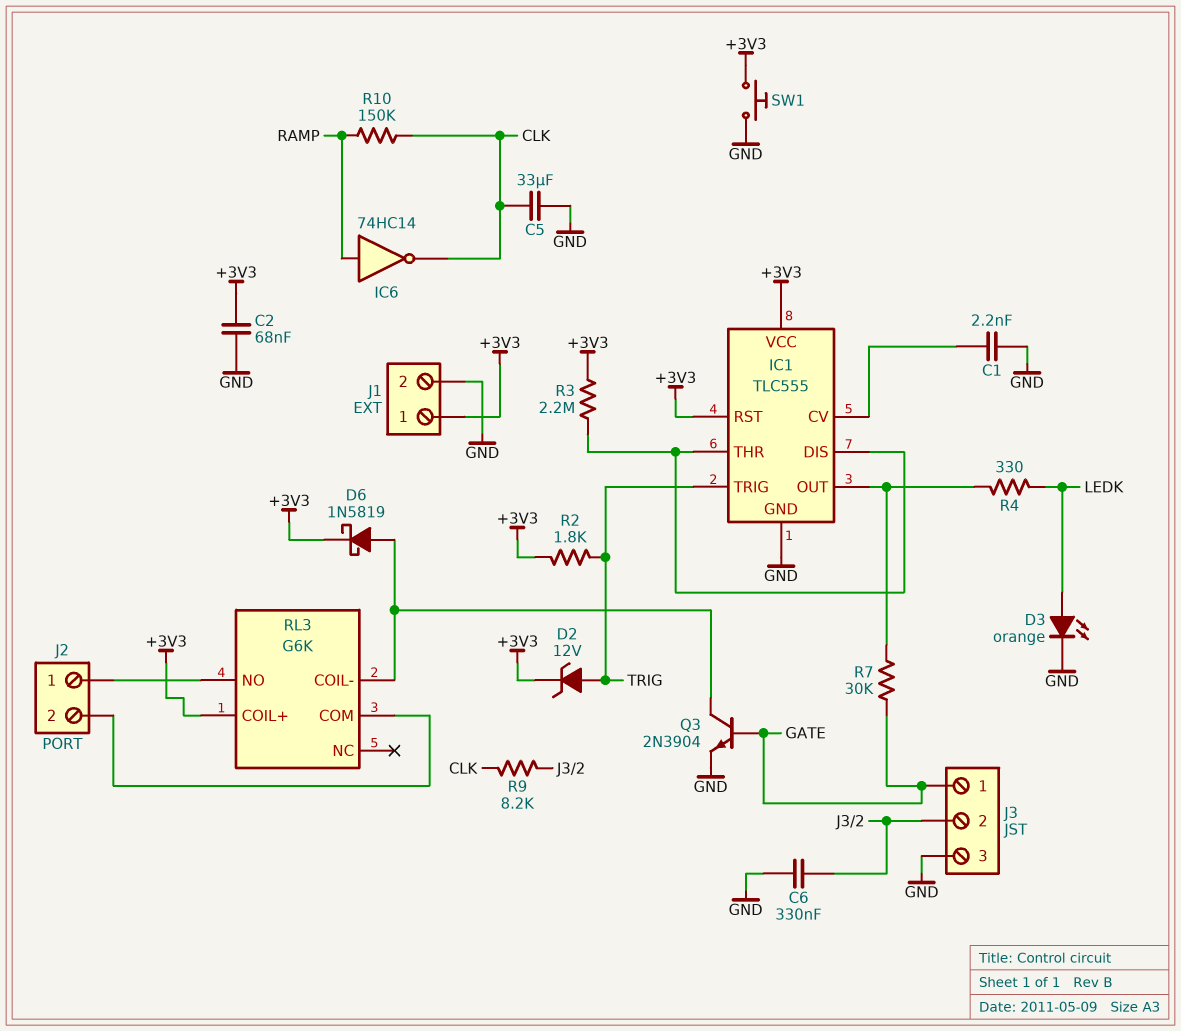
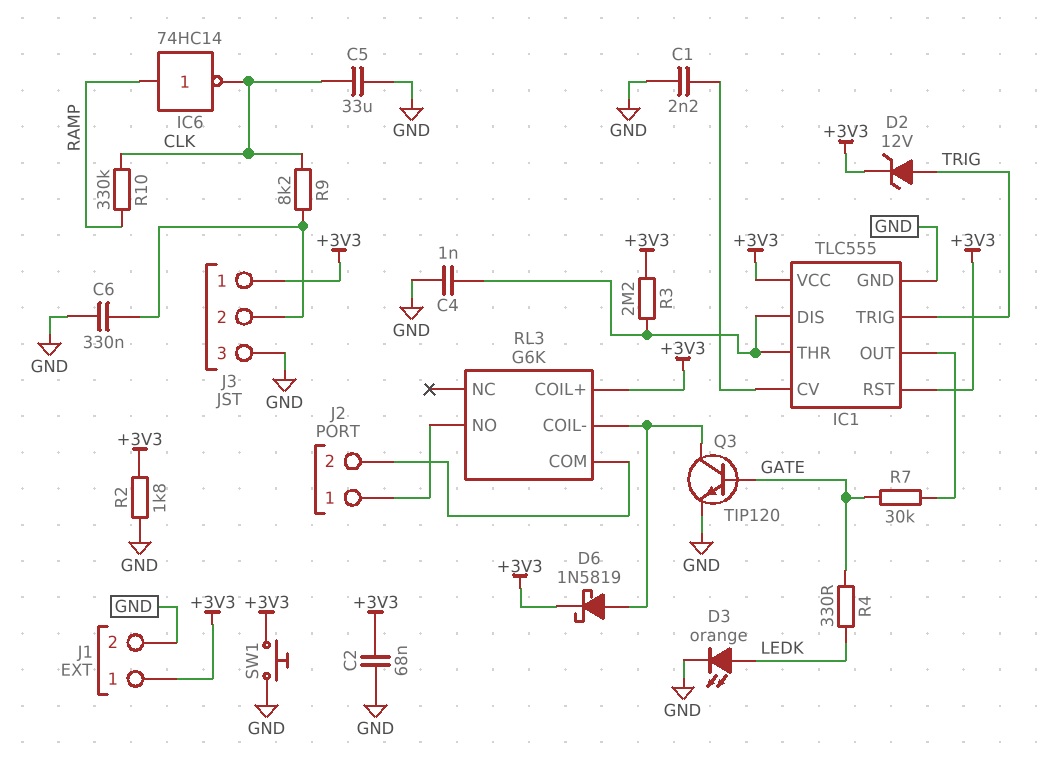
C4: none -> 1nF (GND, IC1/DIS)
J3 pin 1: GATE -> +3V3
Q3: NPN 2N3904 (B GATE, C RL3/COIL-, E GND) -> NPN TIP120 (B GATE, C RL3/COIL-, E GND)
R2: 1.8k (+3V3, TRIG) -> 1.8k (+3V3, GND)
R4: 330 (IC1/OUT, LEDK) -> 330 (GATE, LEDK)
R10: 150k (CLK, RAMP) -> 330k (CLK, RAMP)

